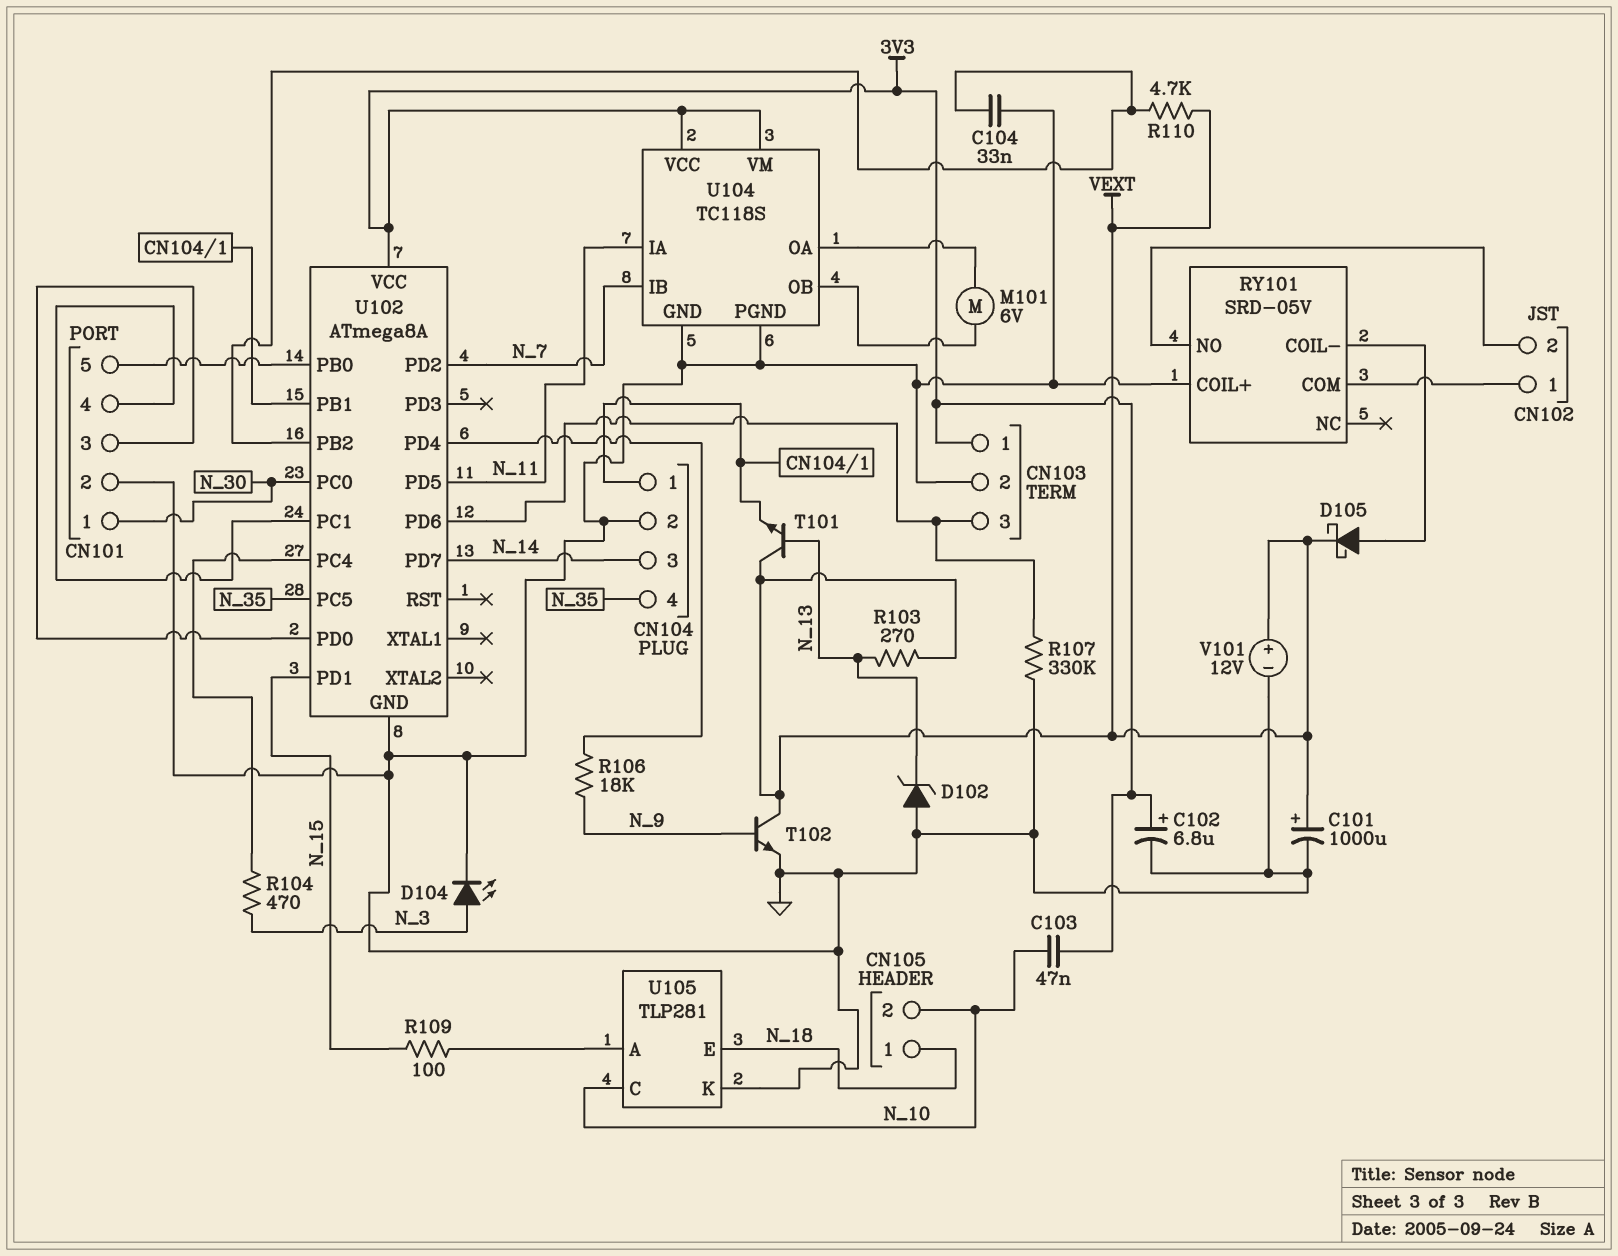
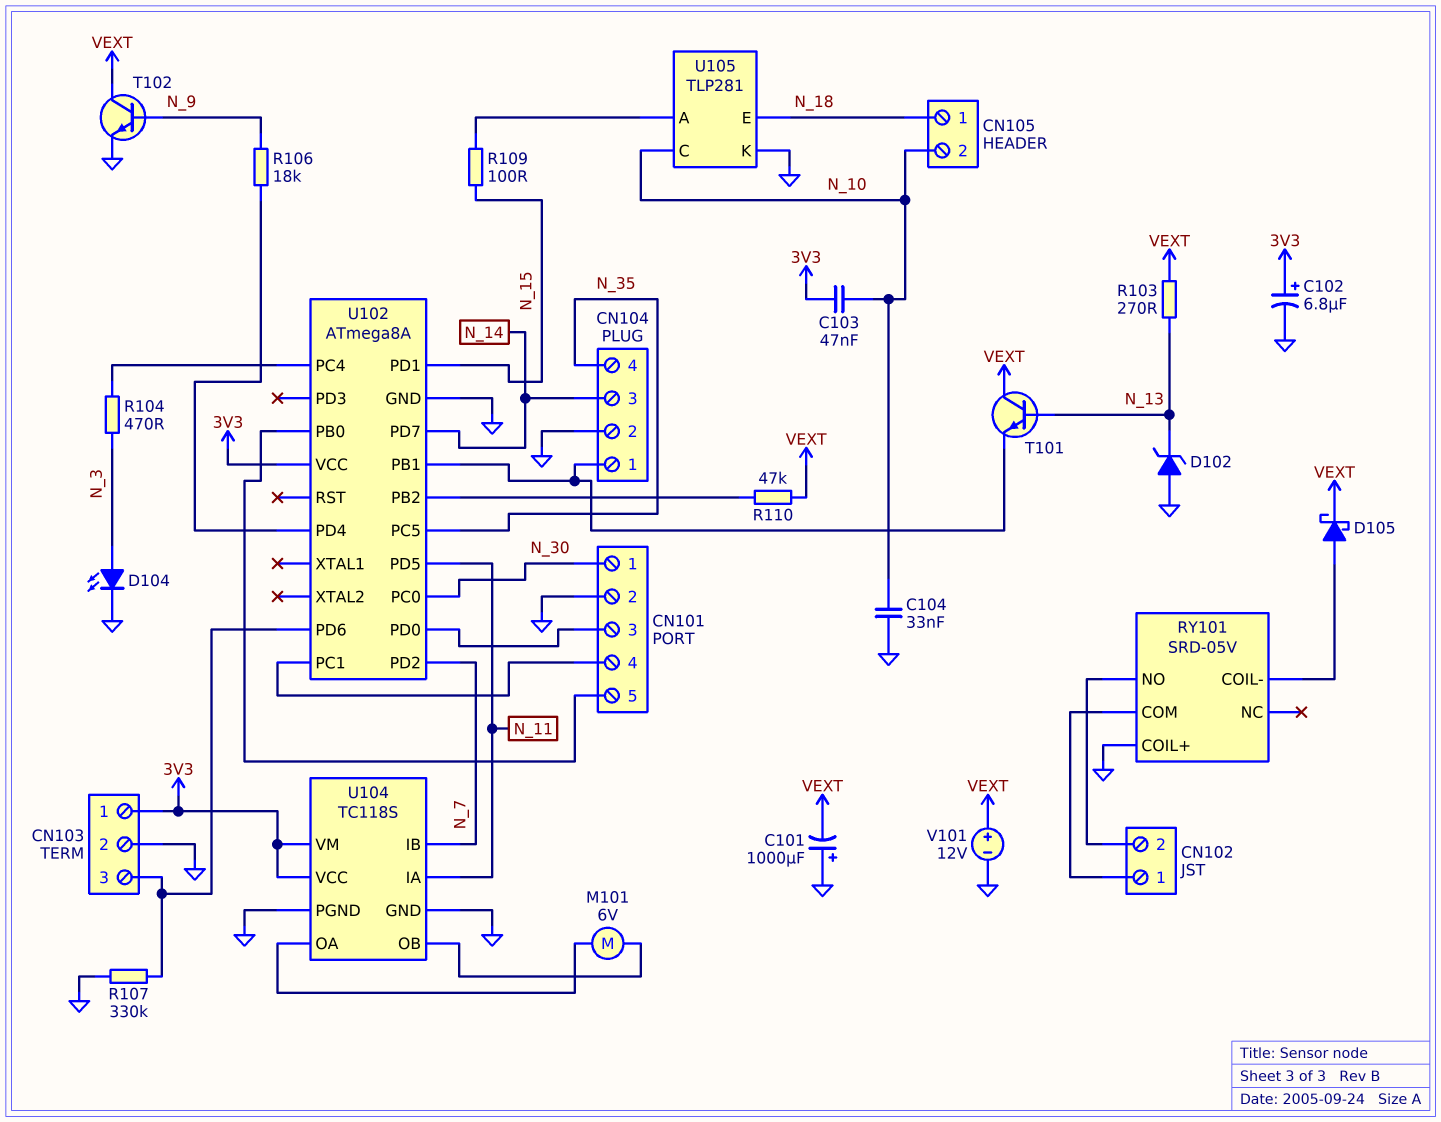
C101: 1000uF (plus VEXT, minus GND) -> 1000uF (plus GND, minus VEXT)
C104: 33nF (GND, U102/PB2) -> 33nF (GND, N_10)
R110: 4.7k (U102/PB2, VEXT) -> 47k (U102/PB2, VEXT)

